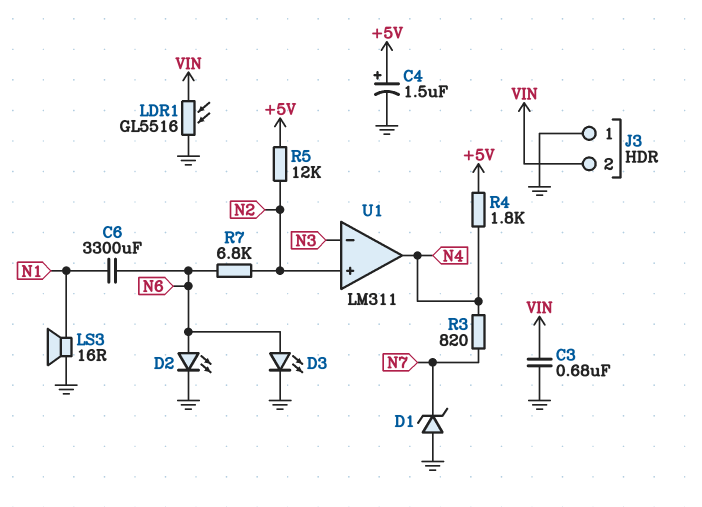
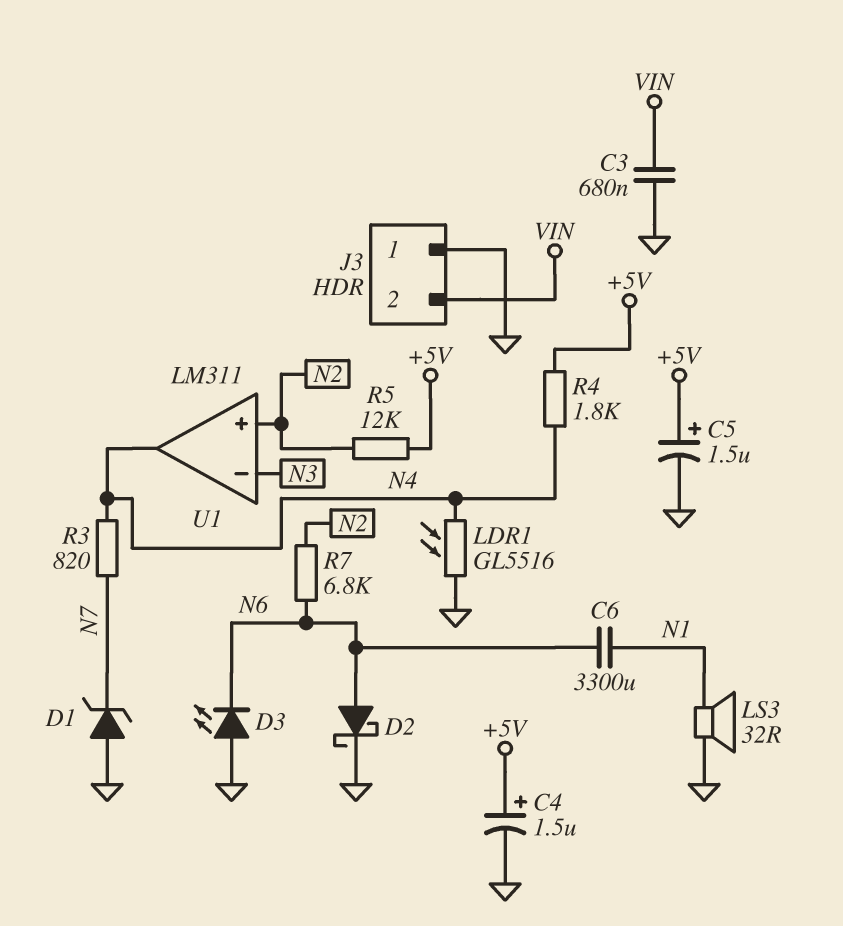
C5: none -> 1.5uF (plus +5V, minus GND)
D2: LED (A N6, K GND) -> schottky (A N6, K GND)
D3: LED (A N6, K GND) -> LED (A GND, K N6)
LDR1: GL5516 (GND, VIN) -> GL5516 (GND, N4)
LS3: speaker 16R (GND, N1) -> speaker 32R (GND, N1)

